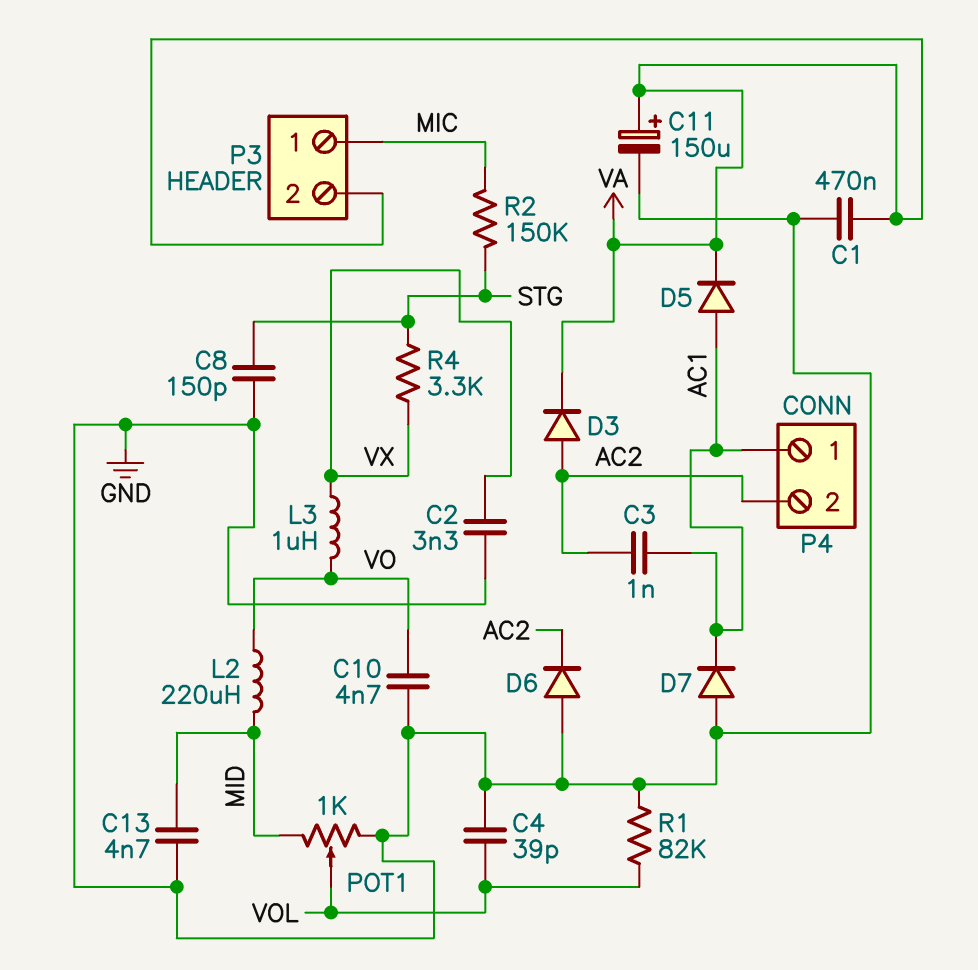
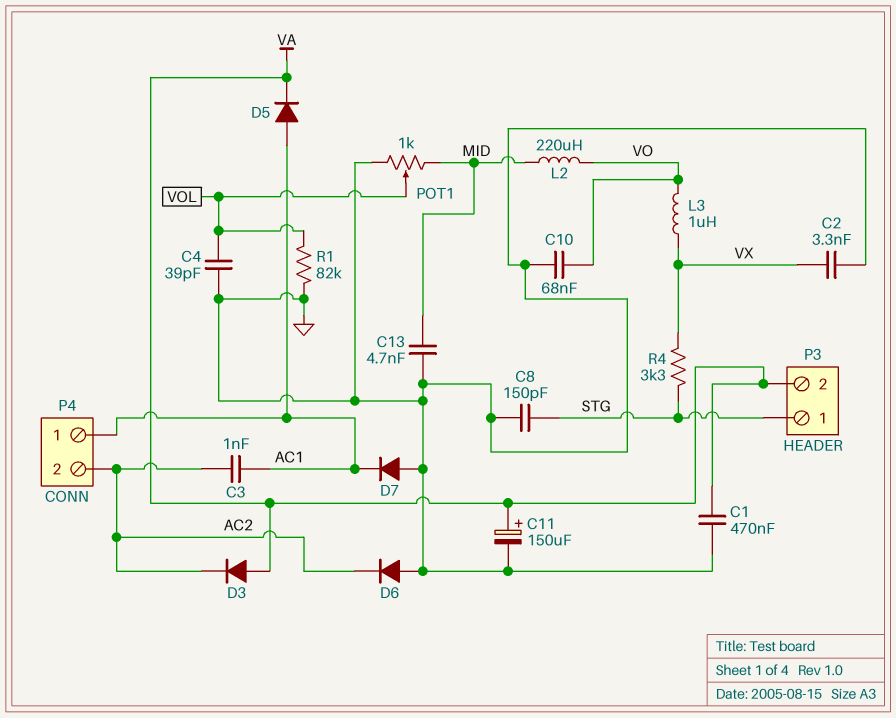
C10: 4.7nF (GND, VO) -> 68nF (GND, VO)
D3: diode (A AC2, K VA) -> diode (A VA, K AC2)
P3 pin 1: MIC -> STG
R2: 150k (MIC, STG) -> none

